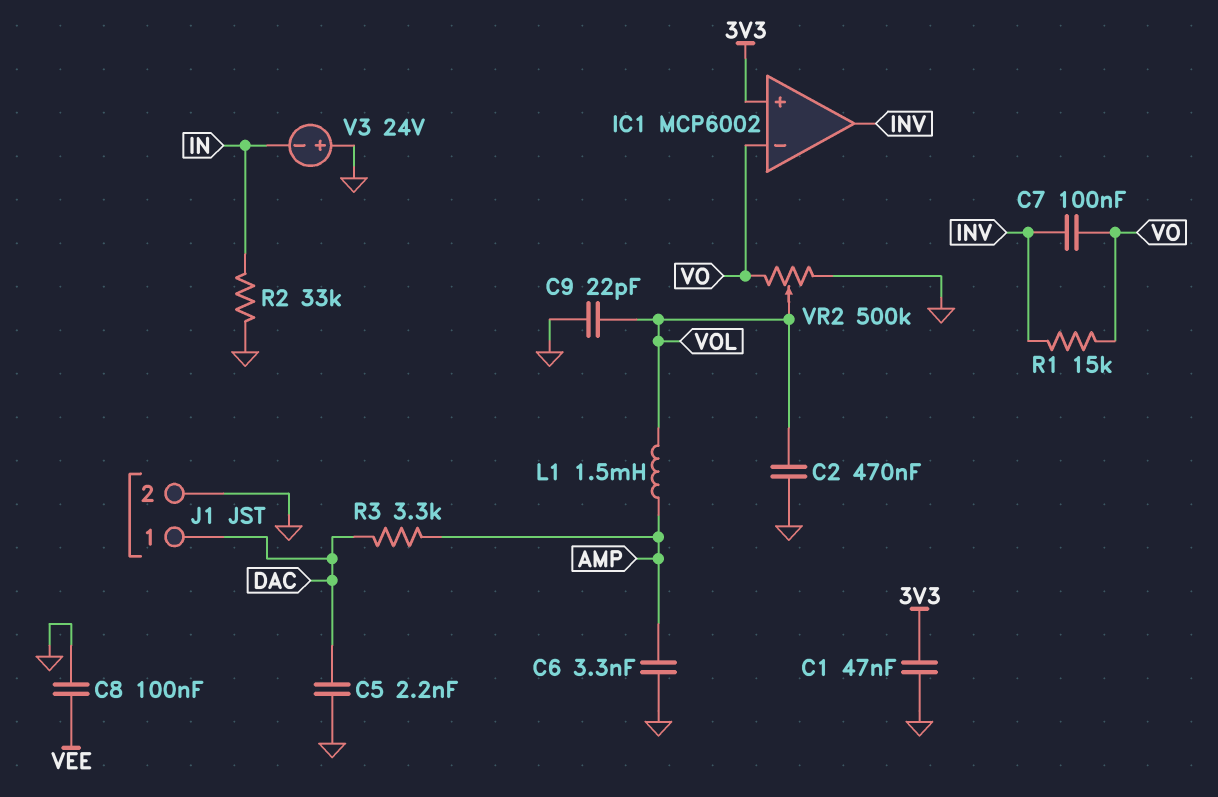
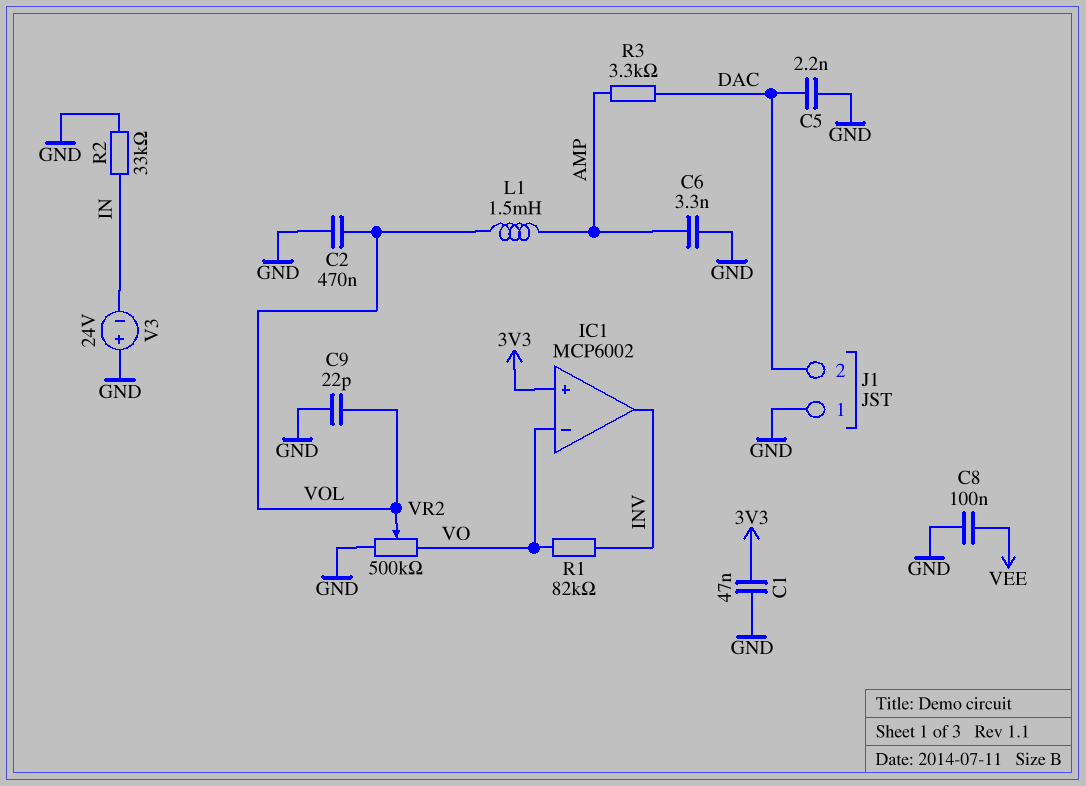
C7: 100nF (INV, VO) -> none
J1 pin 1: DAC -> GND
J1 pin 2: GND -> DAC
R1: 15k (INV, VO) -> 82k (INV, VO)

